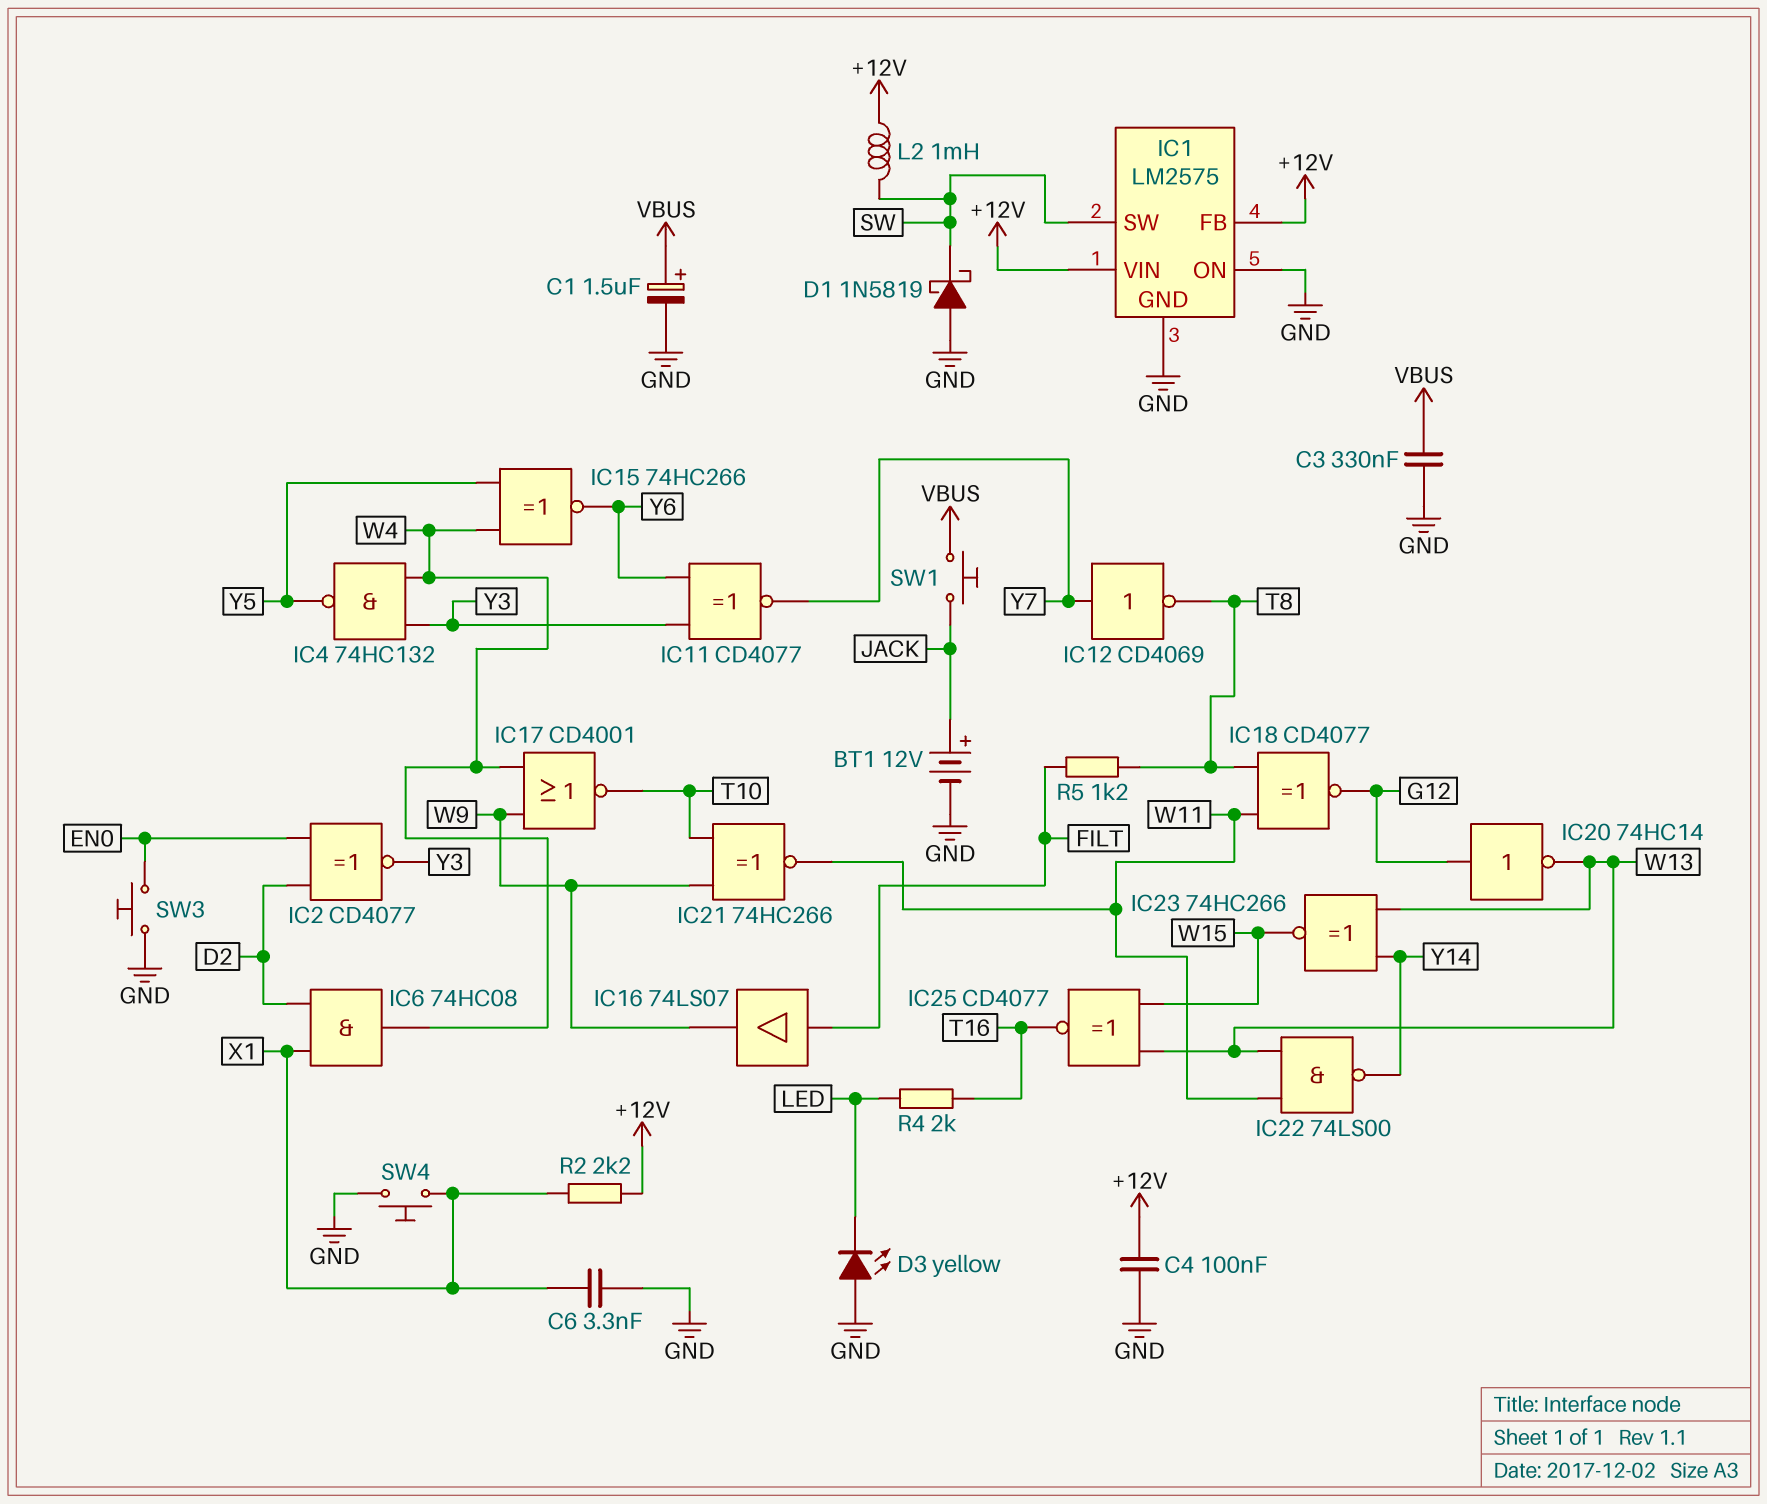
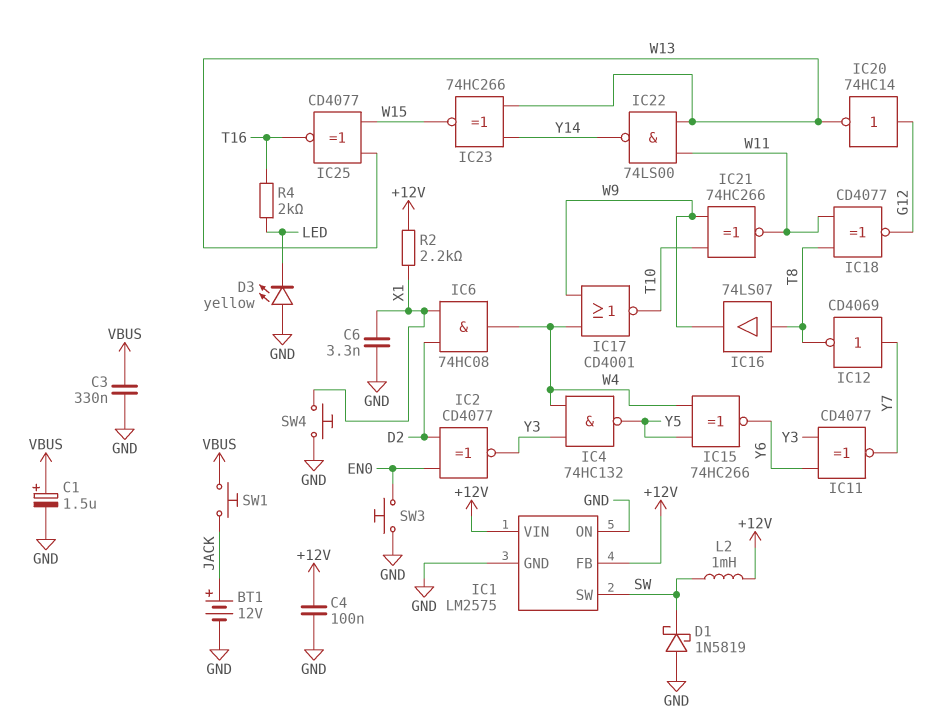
IC16: buffer 74LS07 (in FILT, out W9) -> buffer 74LS07 (in T8, out W9)
R5: 1.2k (FILT, T8) -> none

